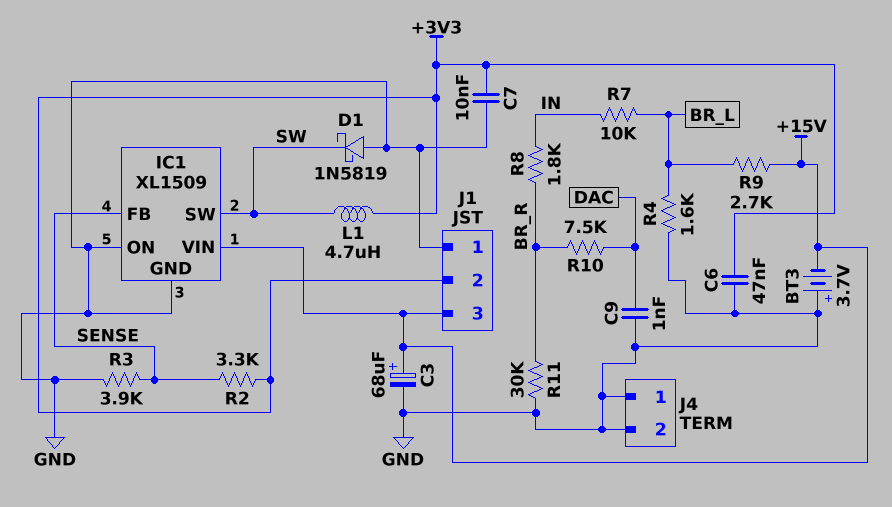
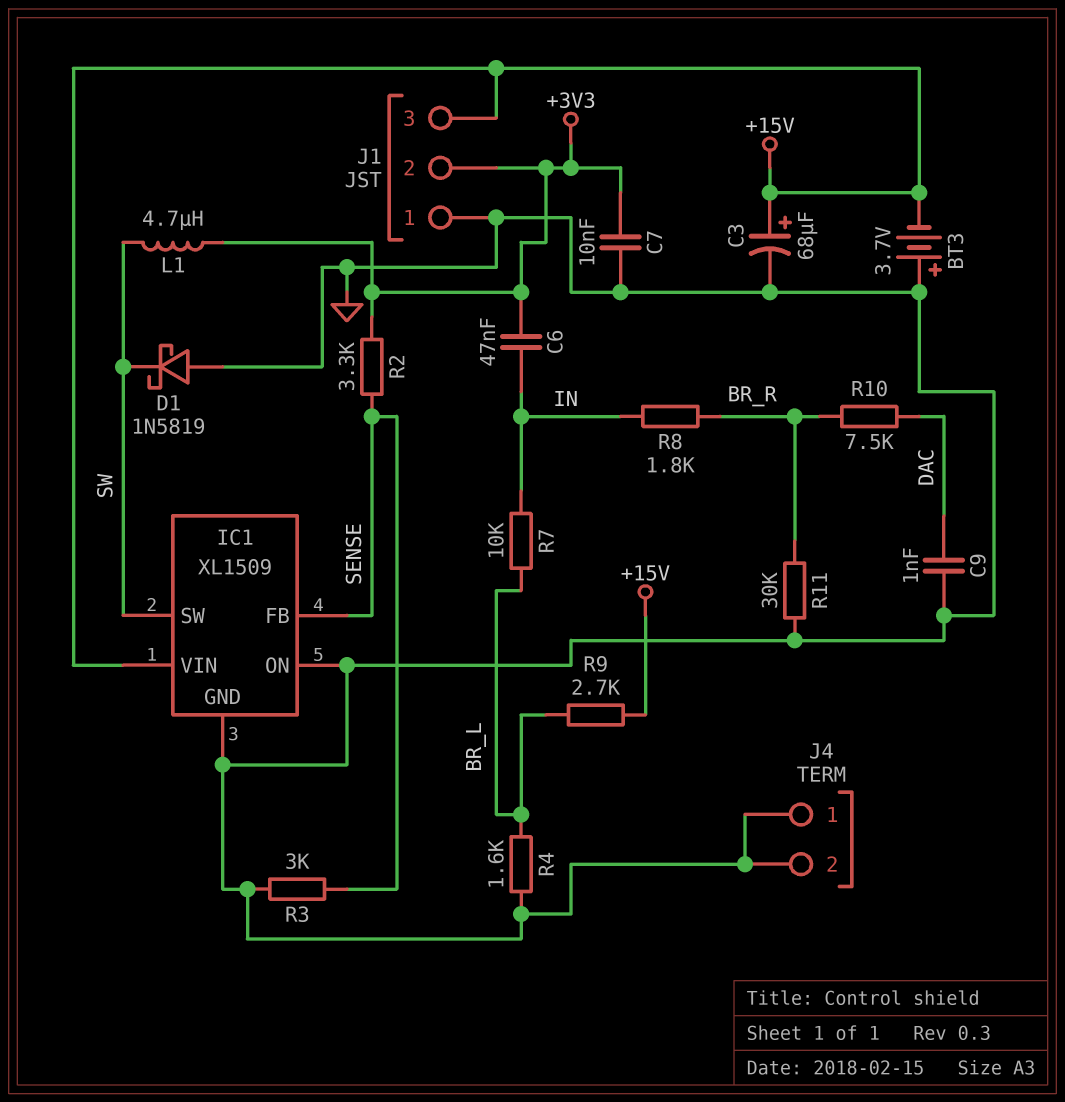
C6: 47nF (+3V3, GND) -> 47nF (+3V3, IN)
R3: 3.9k (GND, SENSE) -> 3k (GND, SENSE)

